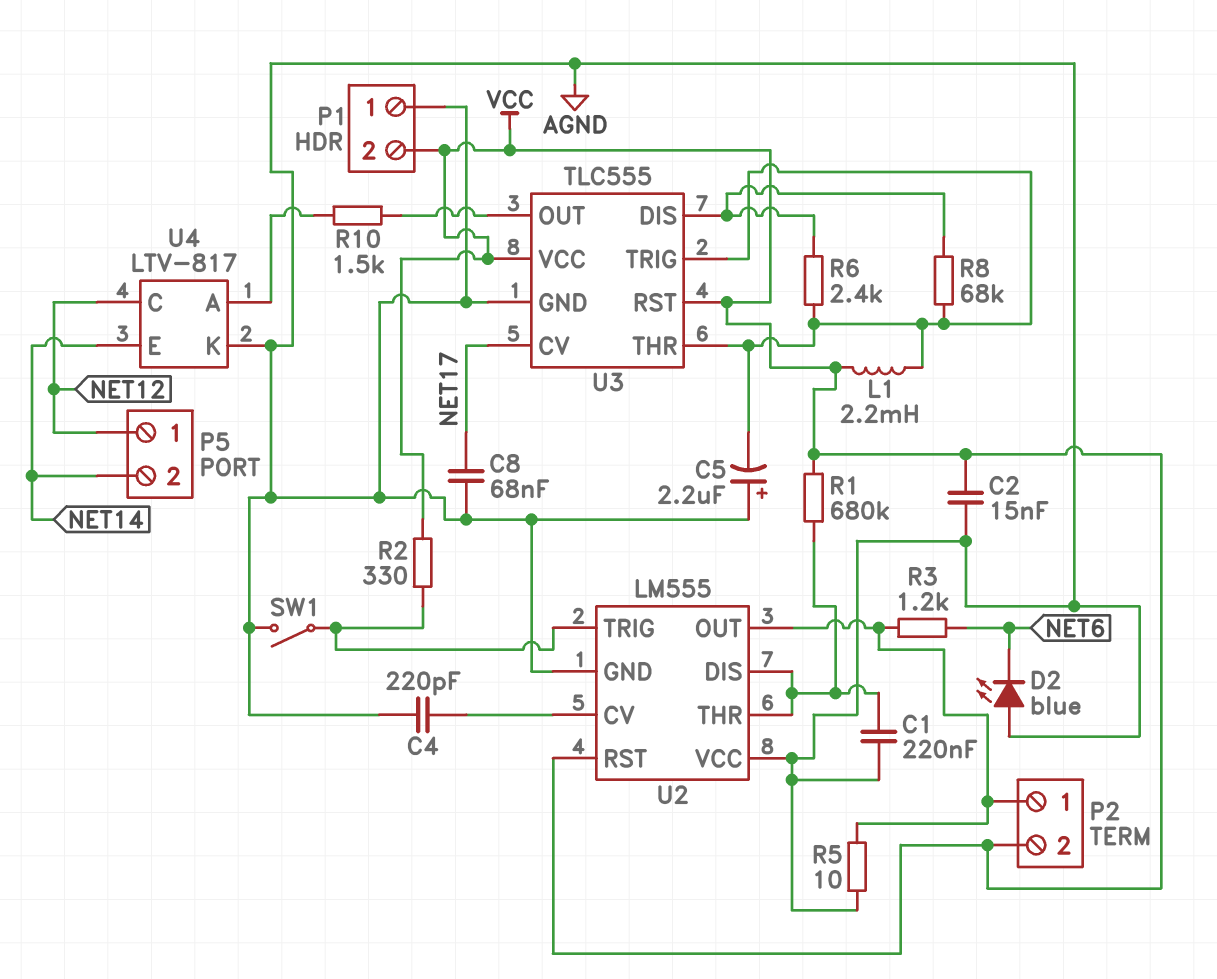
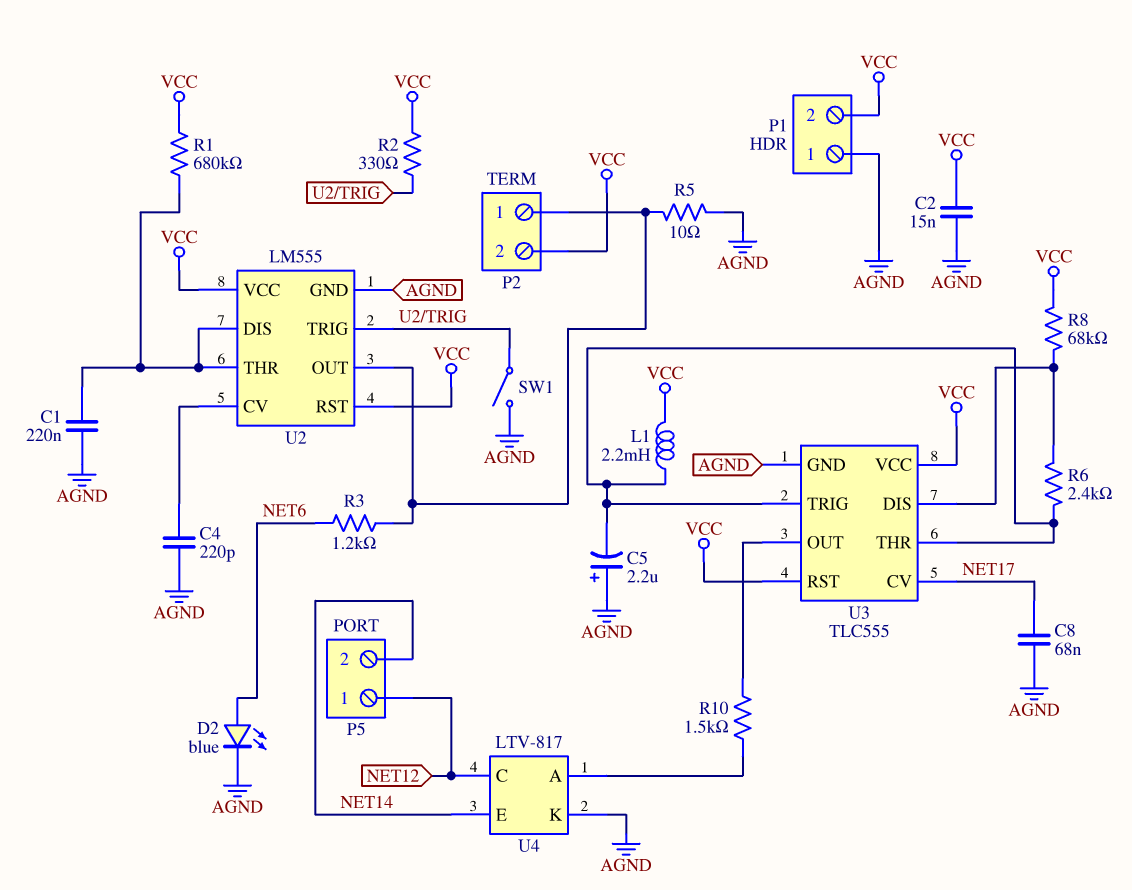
D2: LED blue (A AGND, K NET6) -> LED blue (A NET6, K AGND)
R8: 68k (U3/DIS, U3/THR) -> 68k (U3/DIS, VCC)
U2 pin VCC: AGND -> VCC

